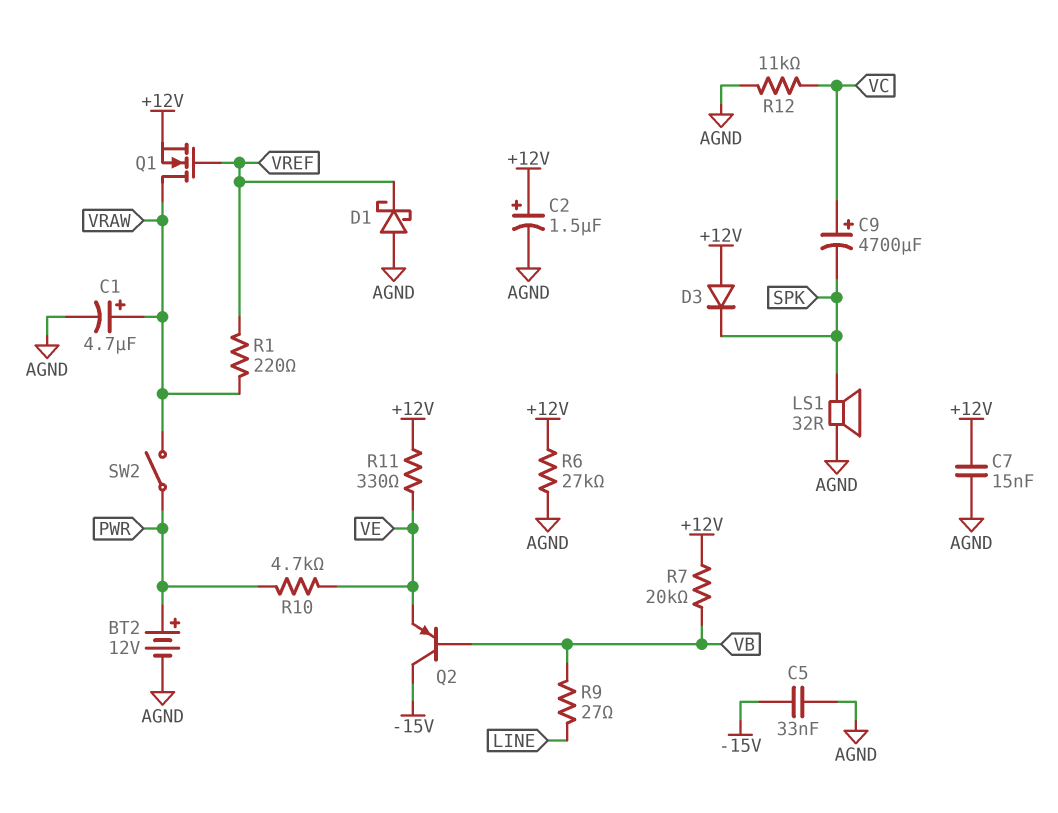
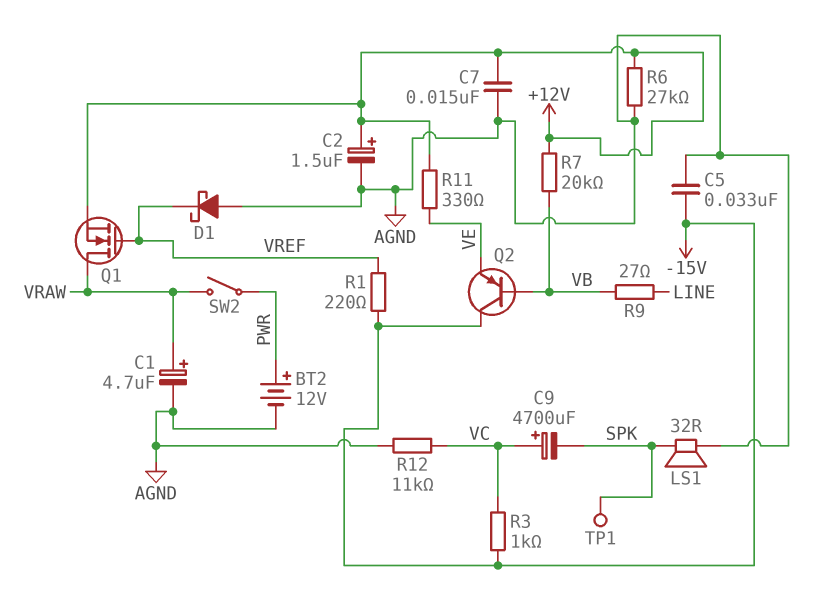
D3: diode (A +12V, K SPK) -> none
R1: 220 (VRAW, VREF) -> 220 (-15V, VREF)
R3: none -> 1k (-15V, VC)
R10: 4.7k (PWR, VE) -> none
TP1: none -> test point (SPK)

